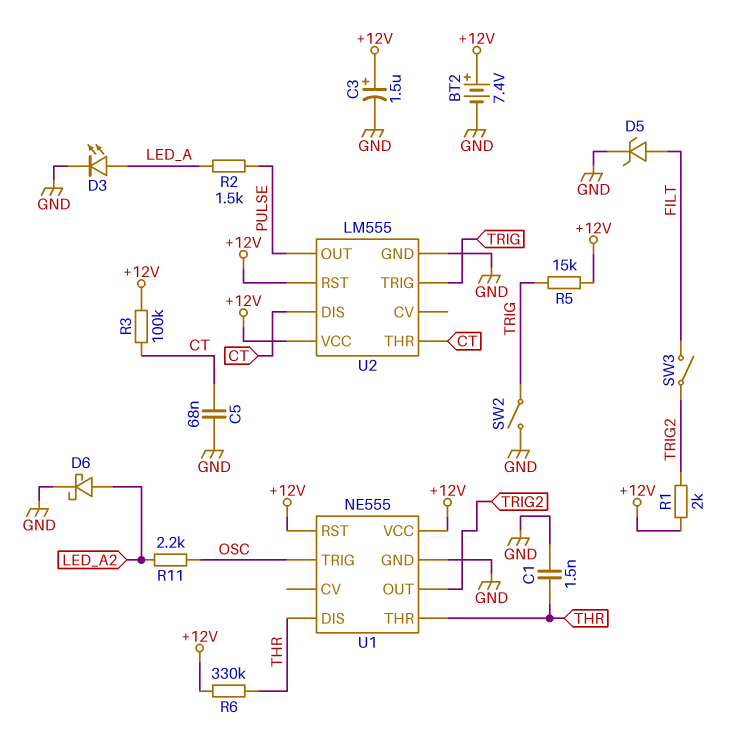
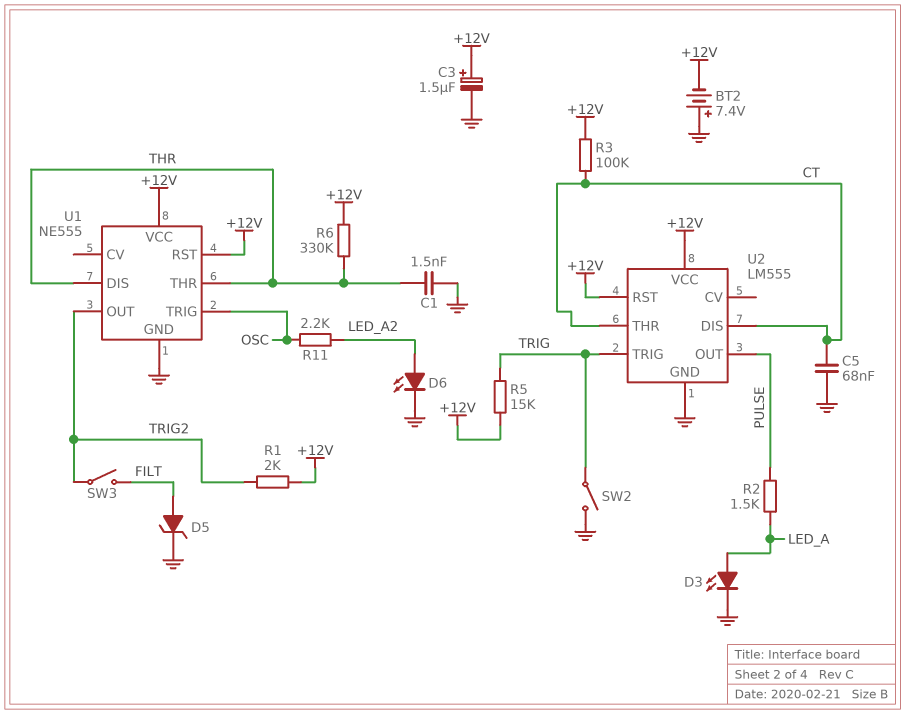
BT2: 7.4V (plus +12V, minus GND) -> 7.4V (plus GND, minus +12V)
D6: schottky (A LED_A2, K GND) -> LED (A LED_A2, K GND)

